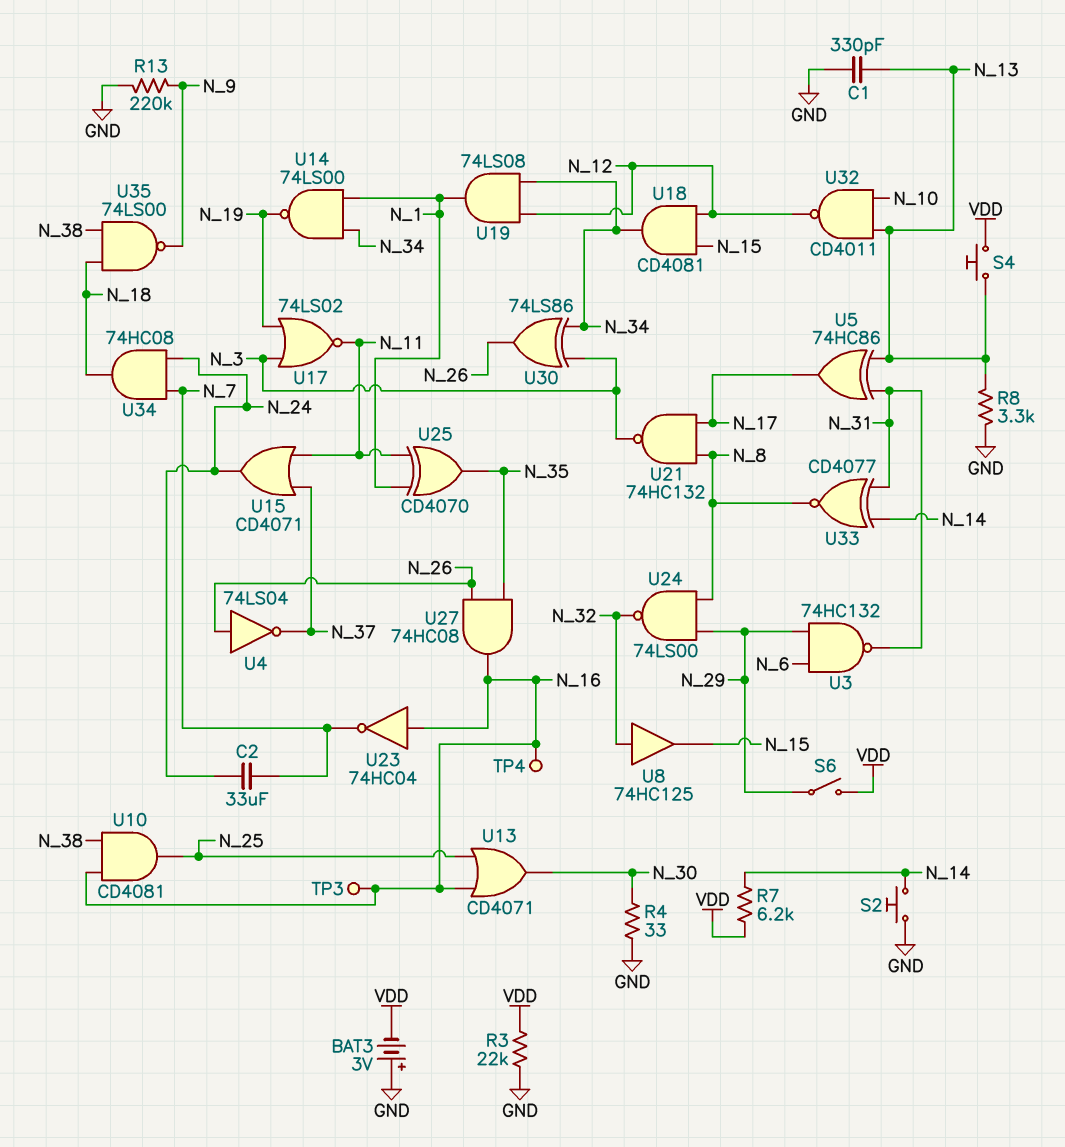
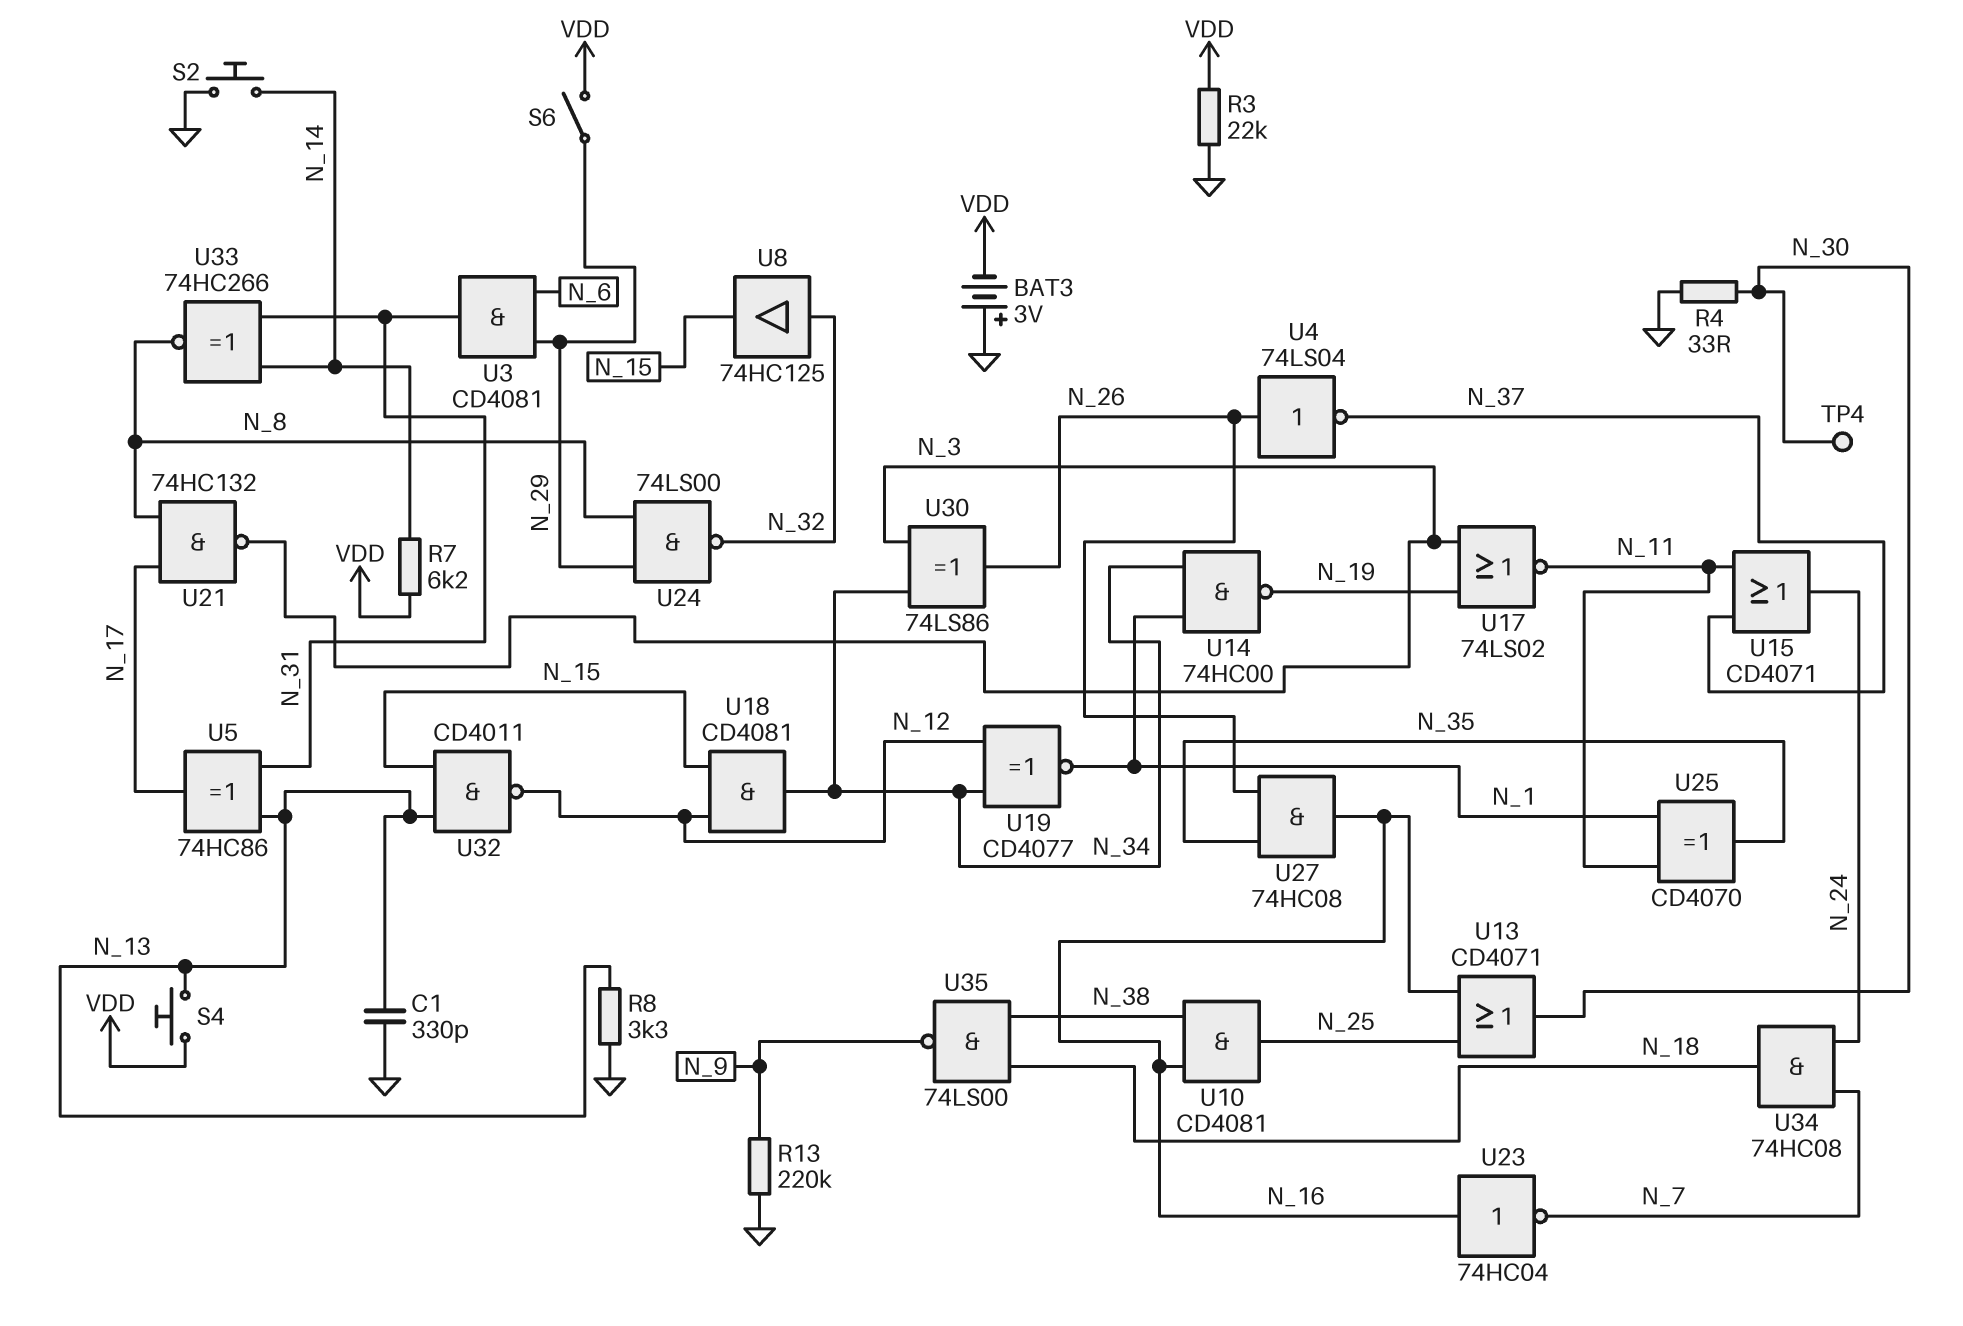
C2: 33uF (N_7, N_24) -> none
TP3: test point (N_16) -> none
TP4: test point (N_16) -> test point (N_30)
U3: NAND 74HC132 (in N_6, in N_29, out N_31) -> AND CD4081 (in N_6, in N_29, out N_31)
U14: NAND 74LS00 (in N_1, in N_34, out N_19) -> NAND 74HC00 (in N_1, in N_34, out N_19)
U19: AND 74LS08 (in N_12, in N_34, out N_1) -> XNOR CD4077 (in N_12, in N_34, out N_1)
U32: NAND CD4011 (in N_10, in N_13, out N_12) -> NAND CD4011 (in N_13, in N_15, out N_12)
U33: XNOR CD4077 (in N_14, in N_31, out N_8) -> XNOR 74HC266 (in N_14, in N_31, out N_8)

